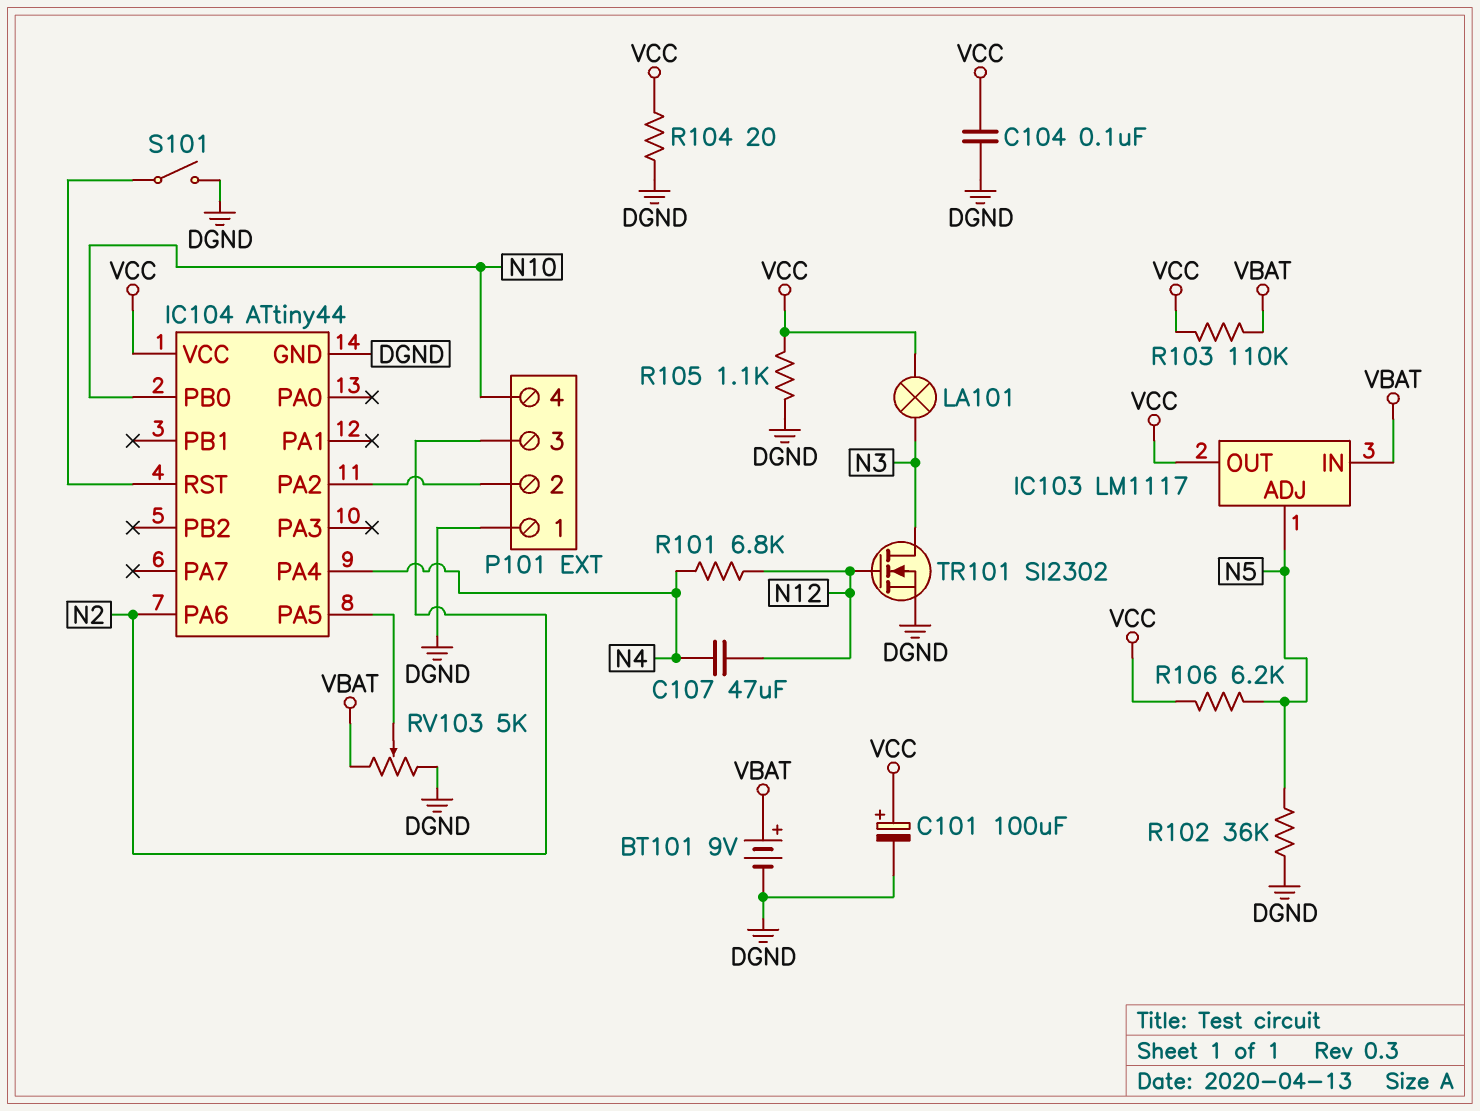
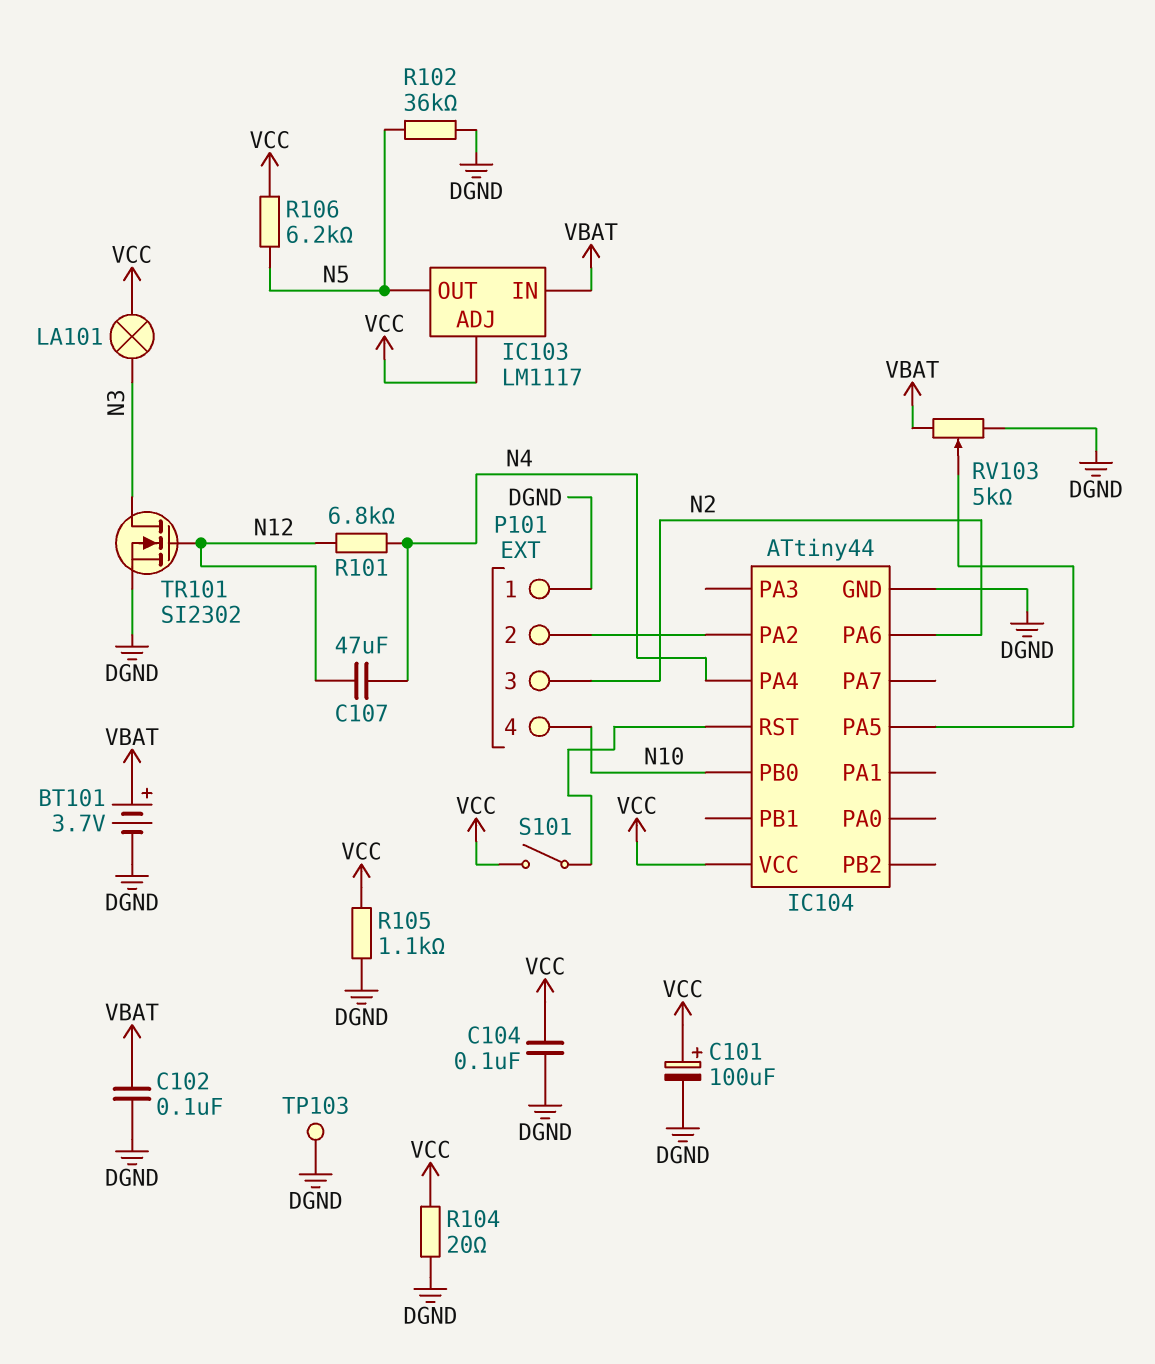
BT101: 9V (plus VBAT, minus DGND) -> 3.7V (plus VBAT, minus DGND)
C102: none -> 100nF (DGND, VBAT)
IC103 pin ADJ: N5 -> VCC
IC103 pin OUT: VCC -> N5
R103: 110k (VBAT, VCC) -> none
S101: switch (DGND, IC104/RST) -> switch (IC104/RST, VCC)
TP103: none -> test point (DGND)

